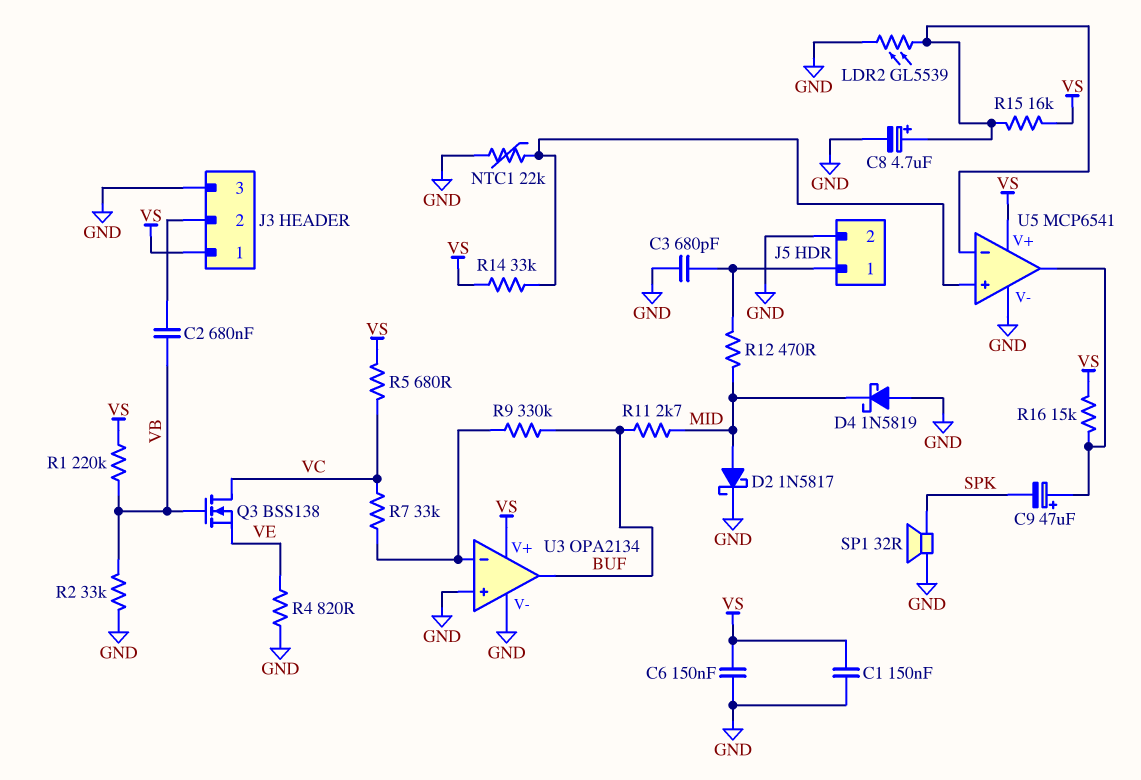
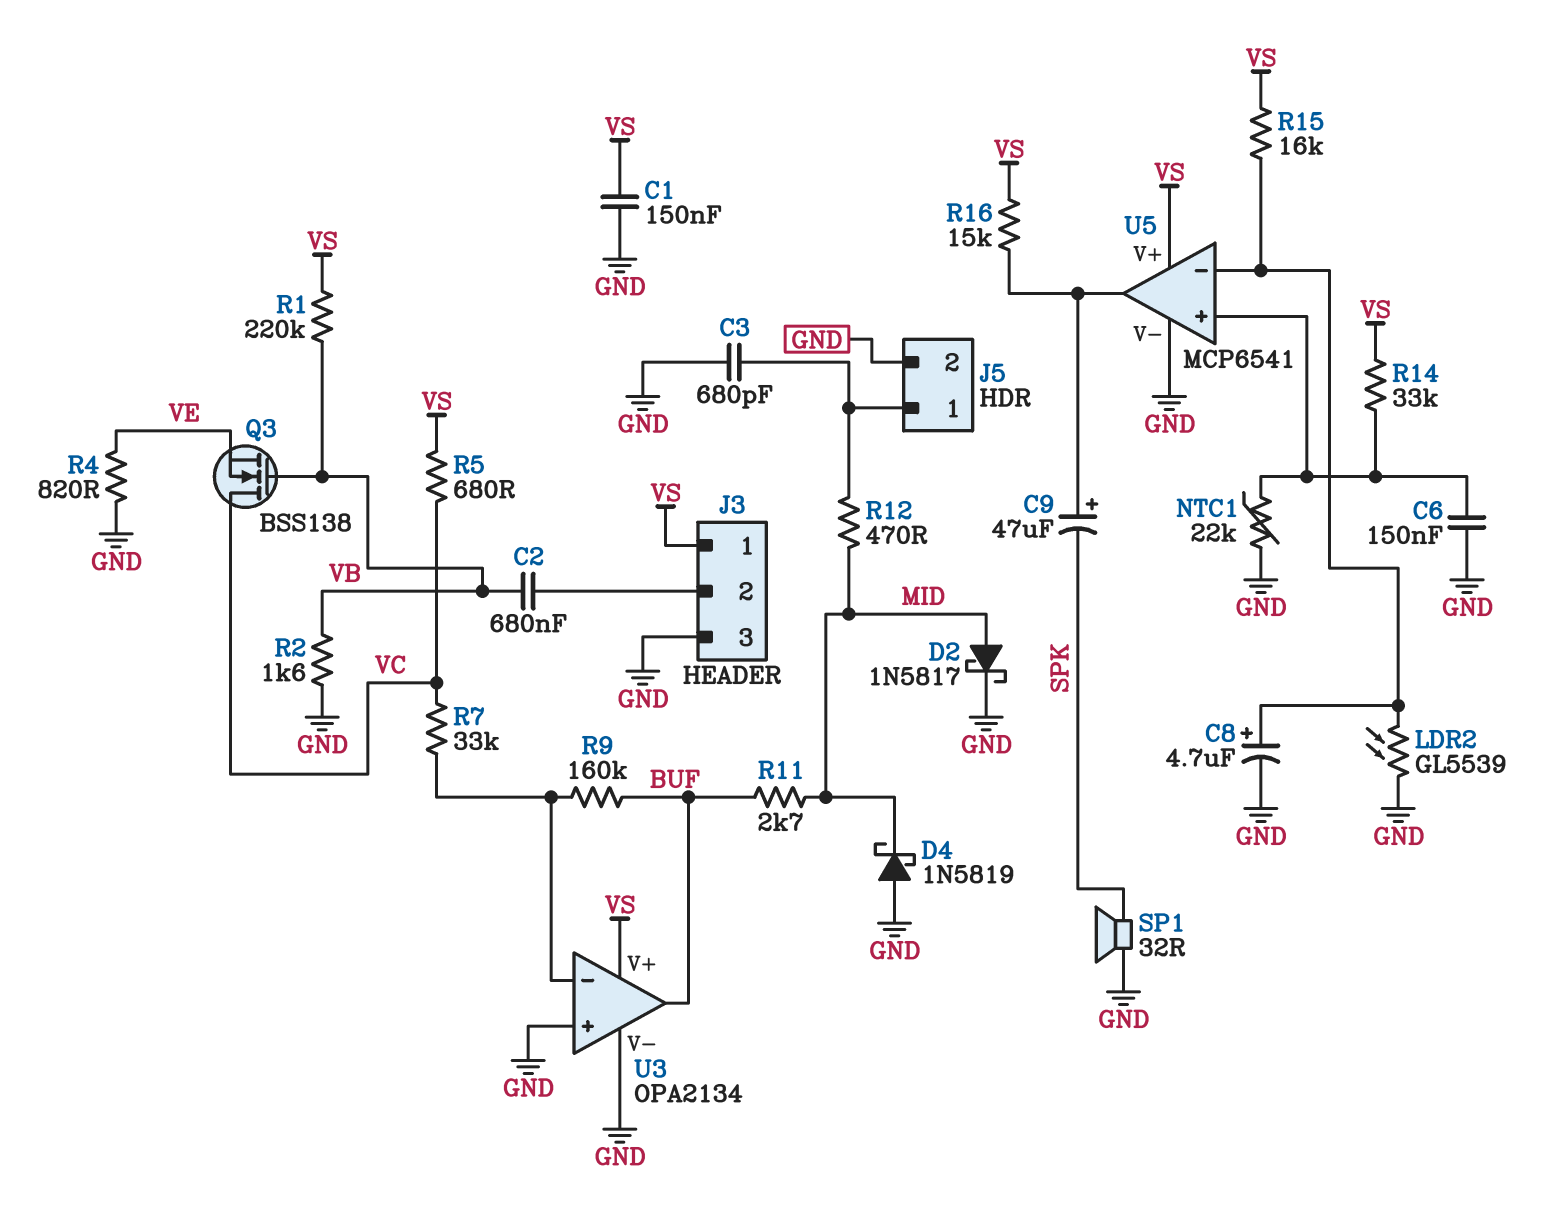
C6: 150nF (GND, VS) -> 150nF (GND, U5/in+)
R2: 33k (GND, VB) -> 1.6k (GND, VB)
R9: 330k (BUF, U3/in-) -> 160k (BUF, U3/in-)

